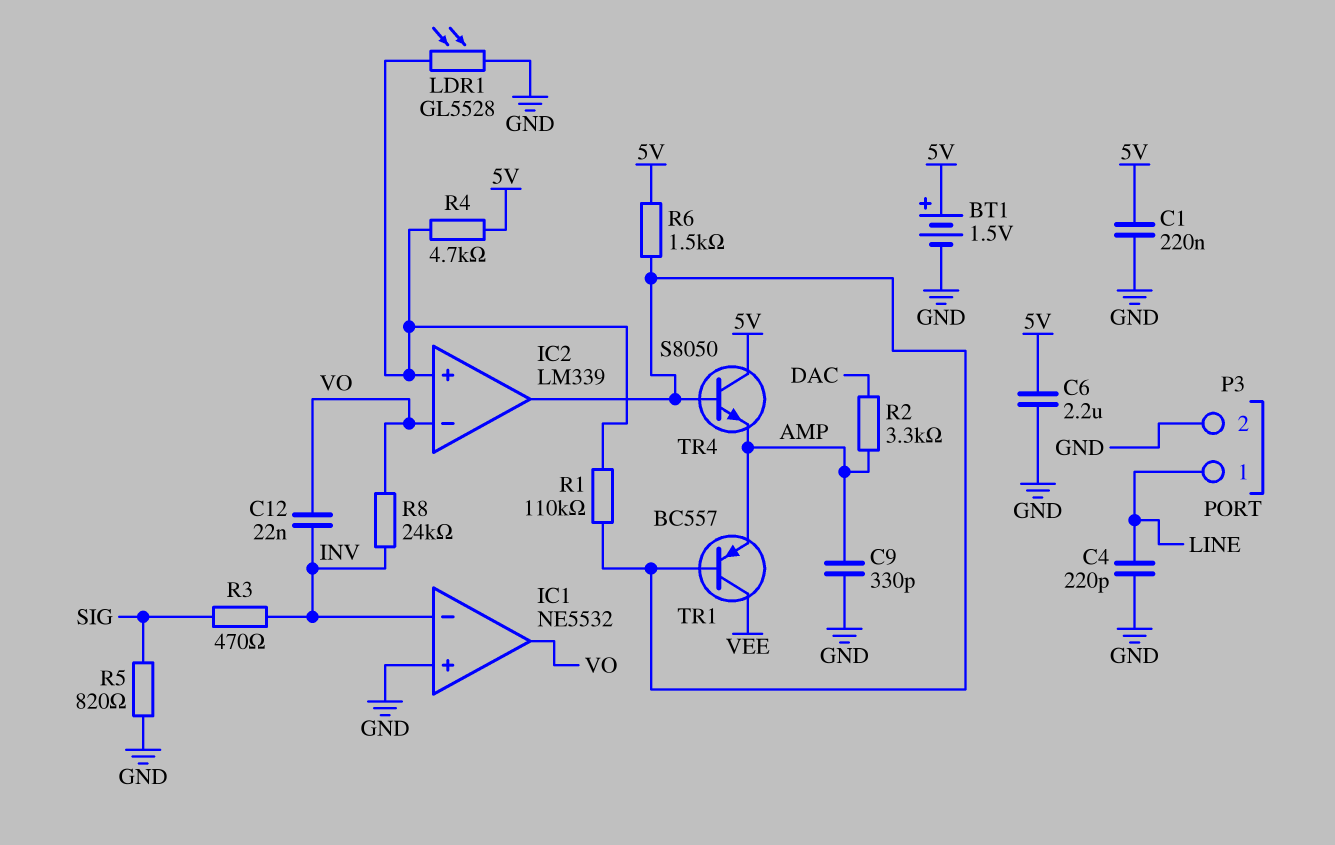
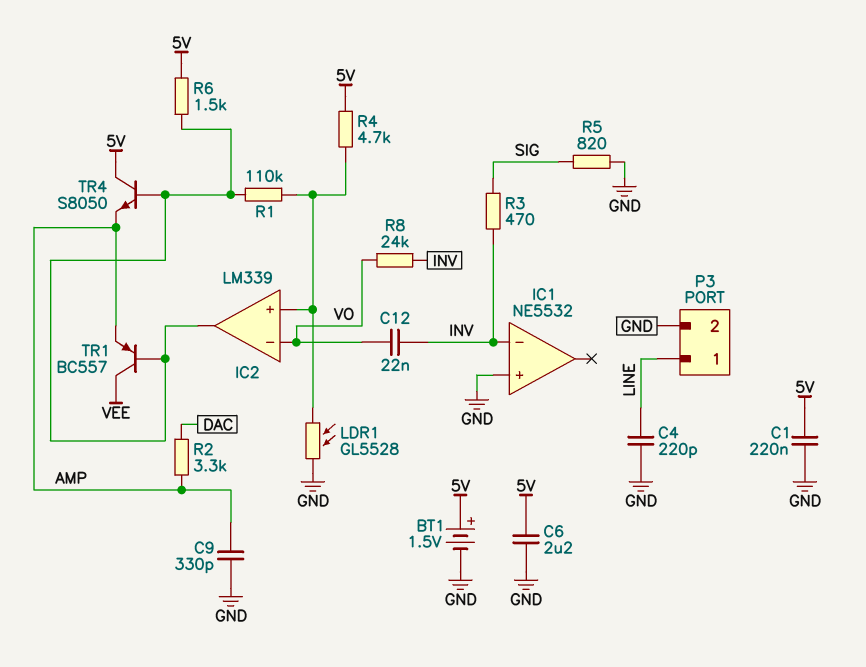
IC1 pin out: VO -> none

